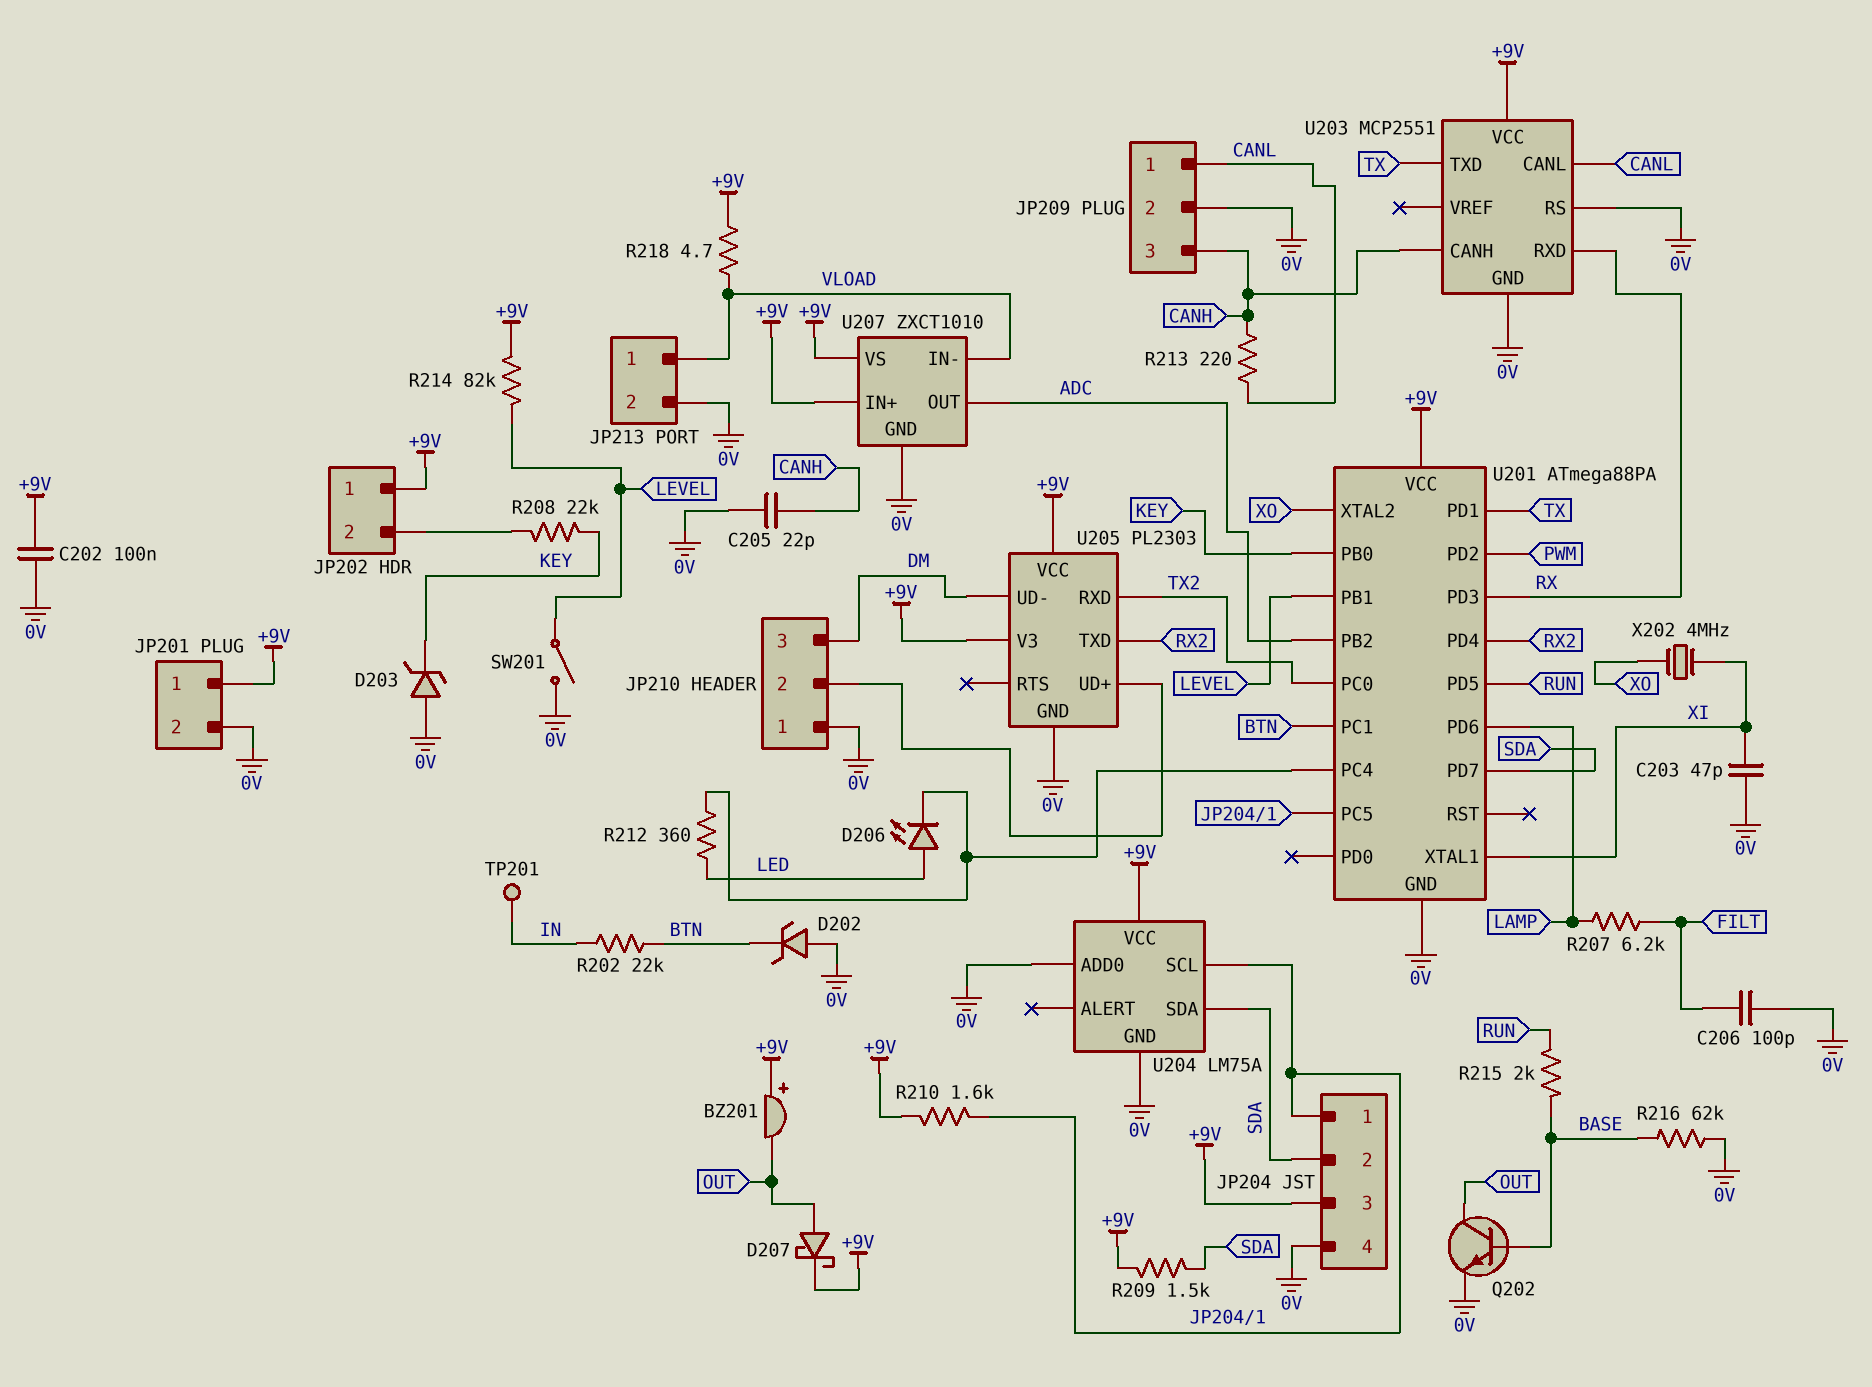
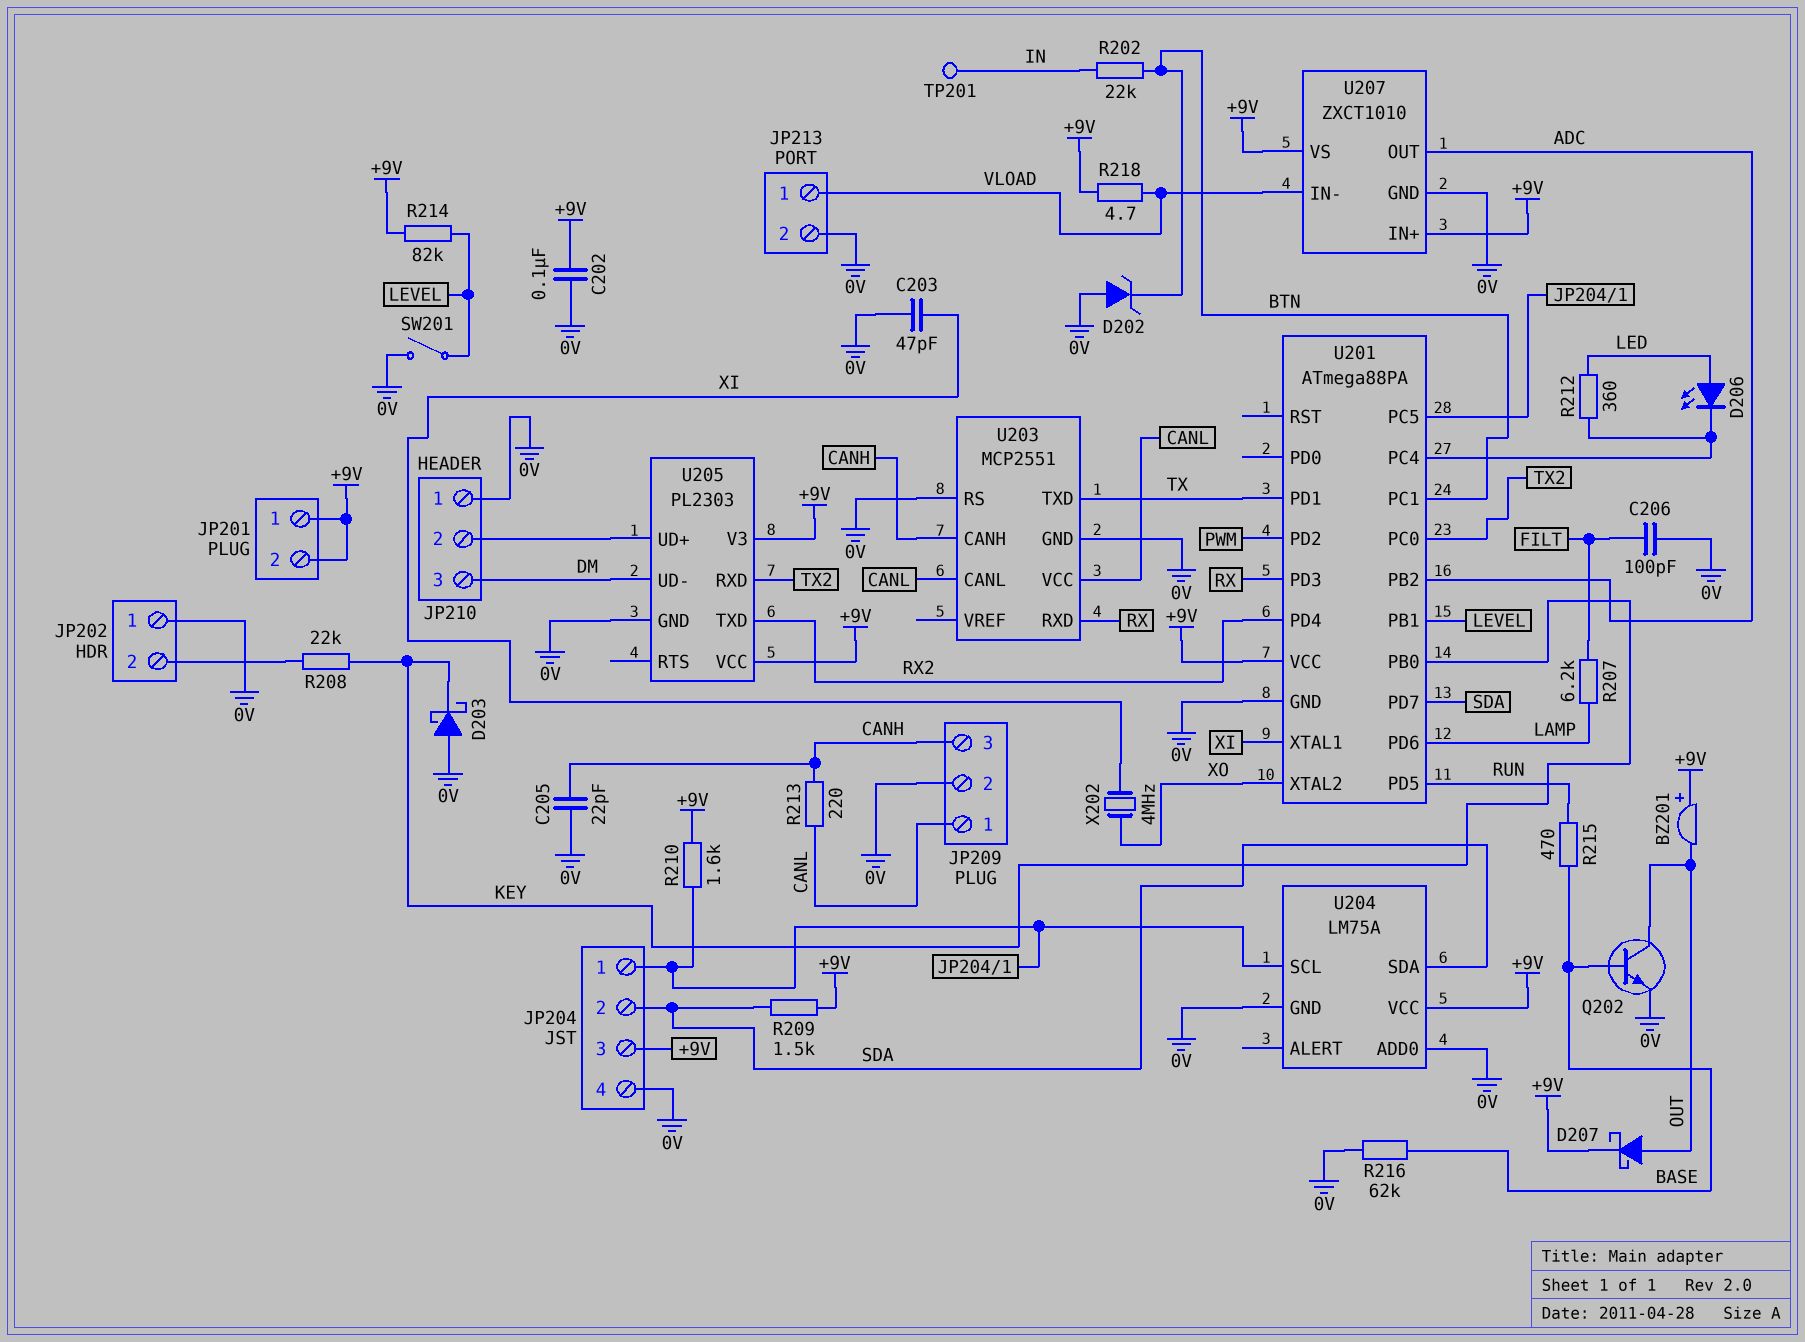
D203: zener (A 0V, K KEY) -> schottky (A 0V, K KEY)
JP201 pin 2: 0V -> +9V
JP202 pin 1: +9V -> 0V
R215: 2k (BASE, RUN) -> 470 (BASE, RUN)
U203 pin VCC: +9V -> CANL

